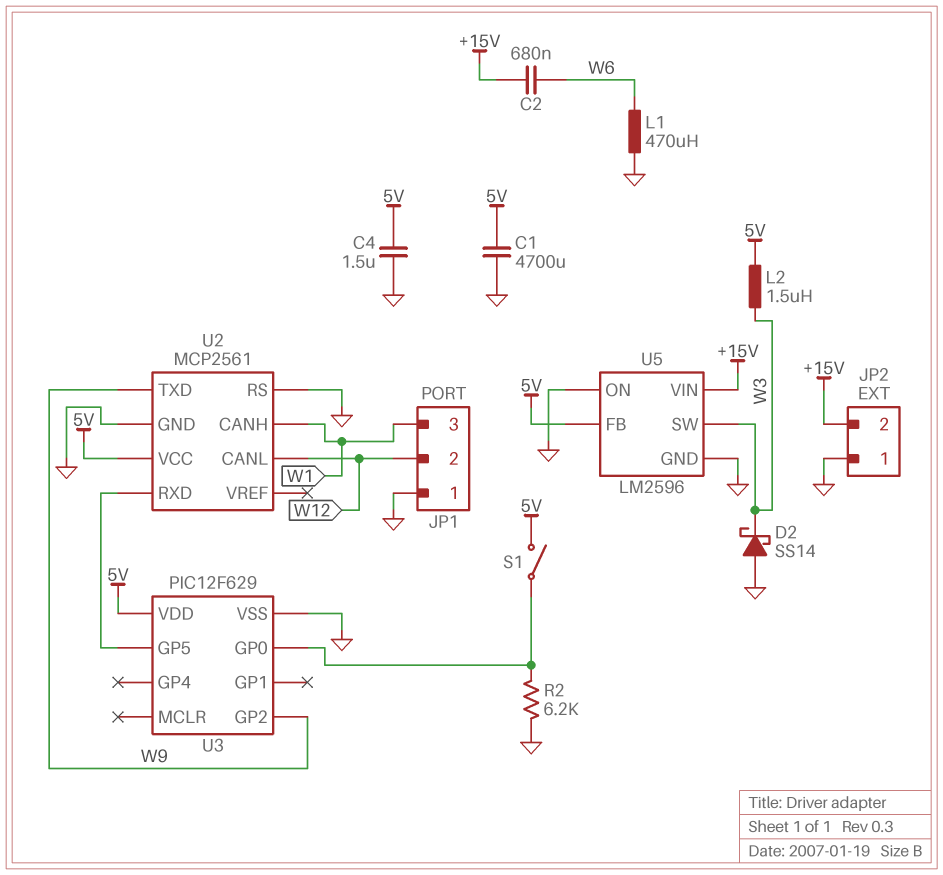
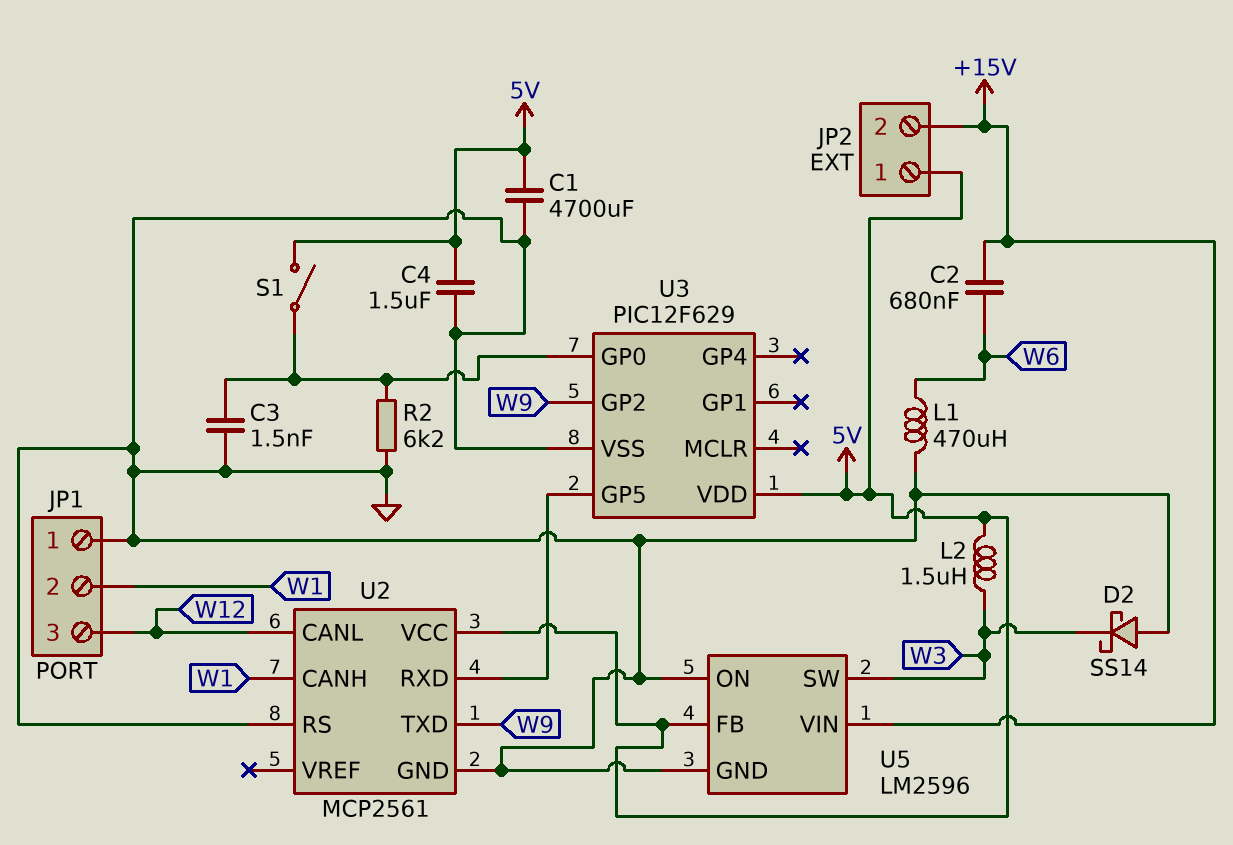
C3: none -> 1.5nF (GND, U3/GP0)
JP1 pin 2: W12 -> W1
JP1 pin 3: W1 -> W12
JP2 pin 1: GND -> 5V

